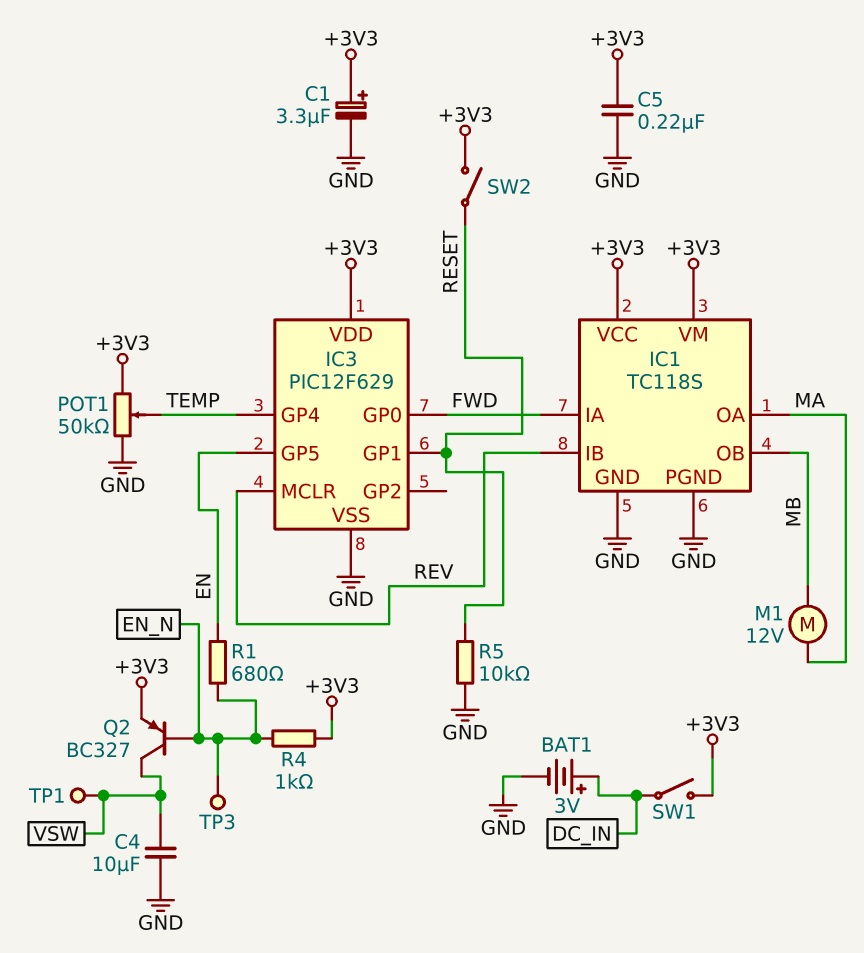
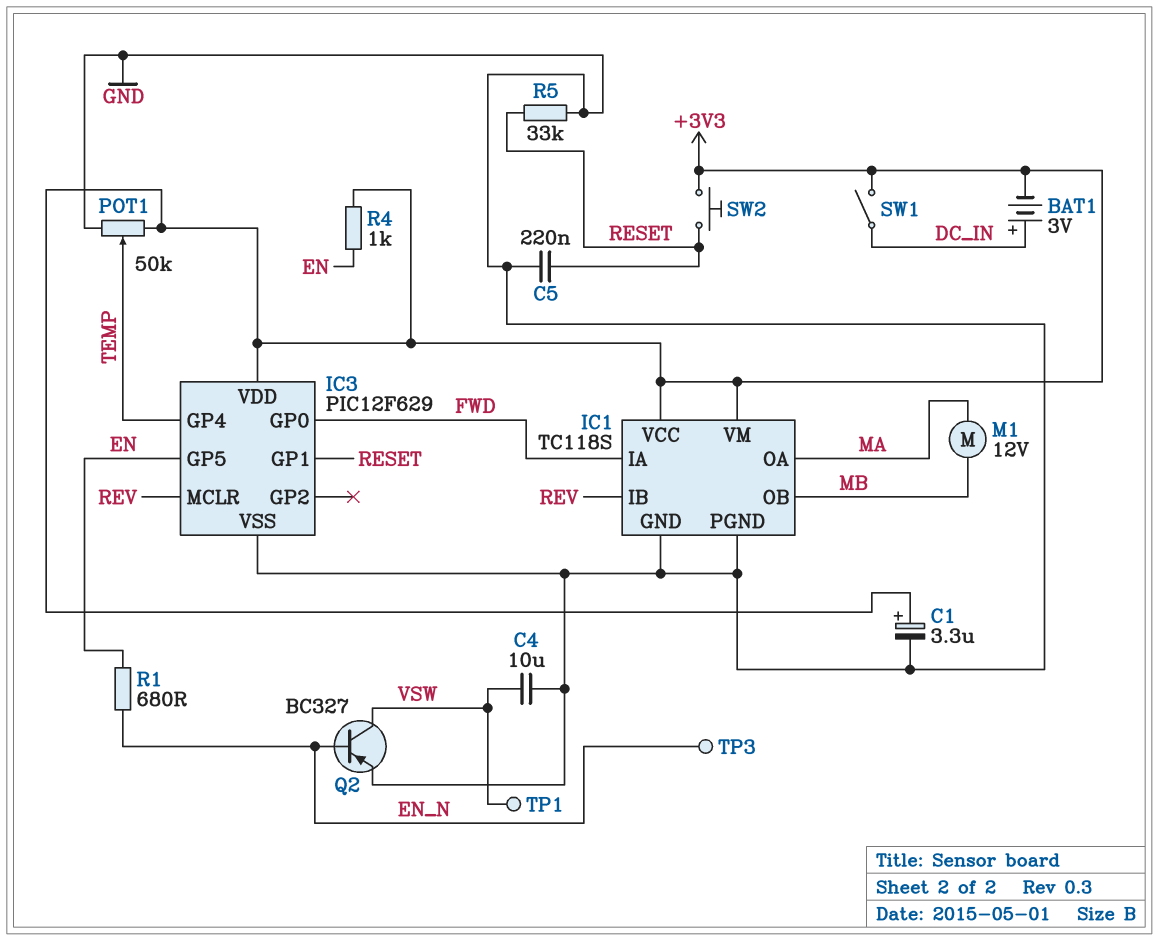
BAT1: 3V (plus DC_IN, minus GND) -> 3V (plus DC_IN, minus +3V3)
C5: 220nF (+3V3, GND) -> 220nF (GND, RESET)
Q2: PNP BC327 (B EN_N, C VSW, E +3V3) -> PNP BC327 (B EN_N, C VSW, E GND)
R4: 1k (+3V3, EN_N) -> 1k (+3V3, EN)
R5: 10k (GND, RESET) -> 33k (GND, RESET)
SW2: switch (+3V3, RESET) -> button (+3V3, RESET)

